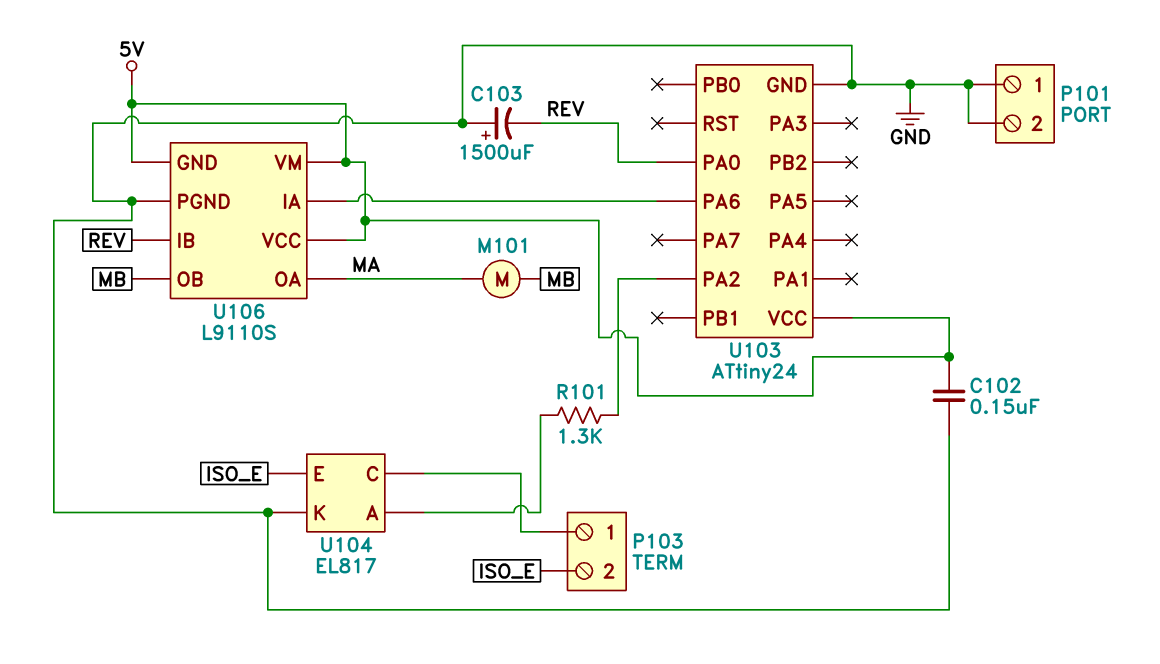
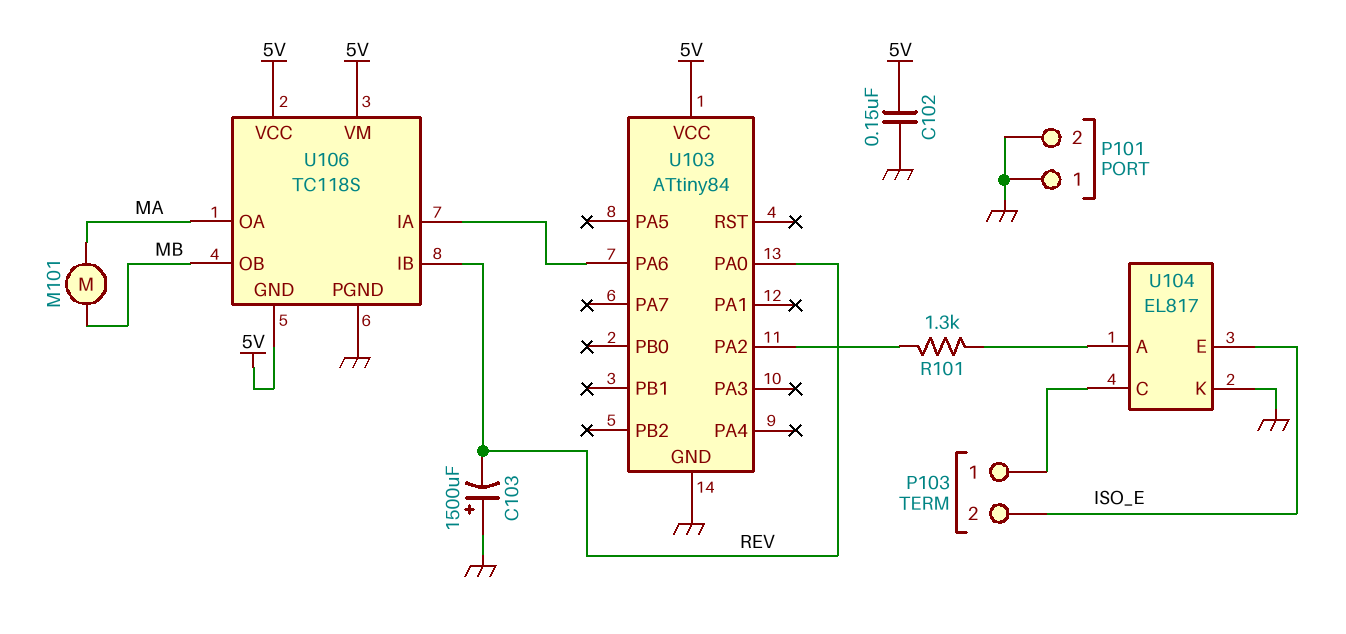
U103: ATtiny24 -> ATtiny84
U106: L9110S -> TC118S

